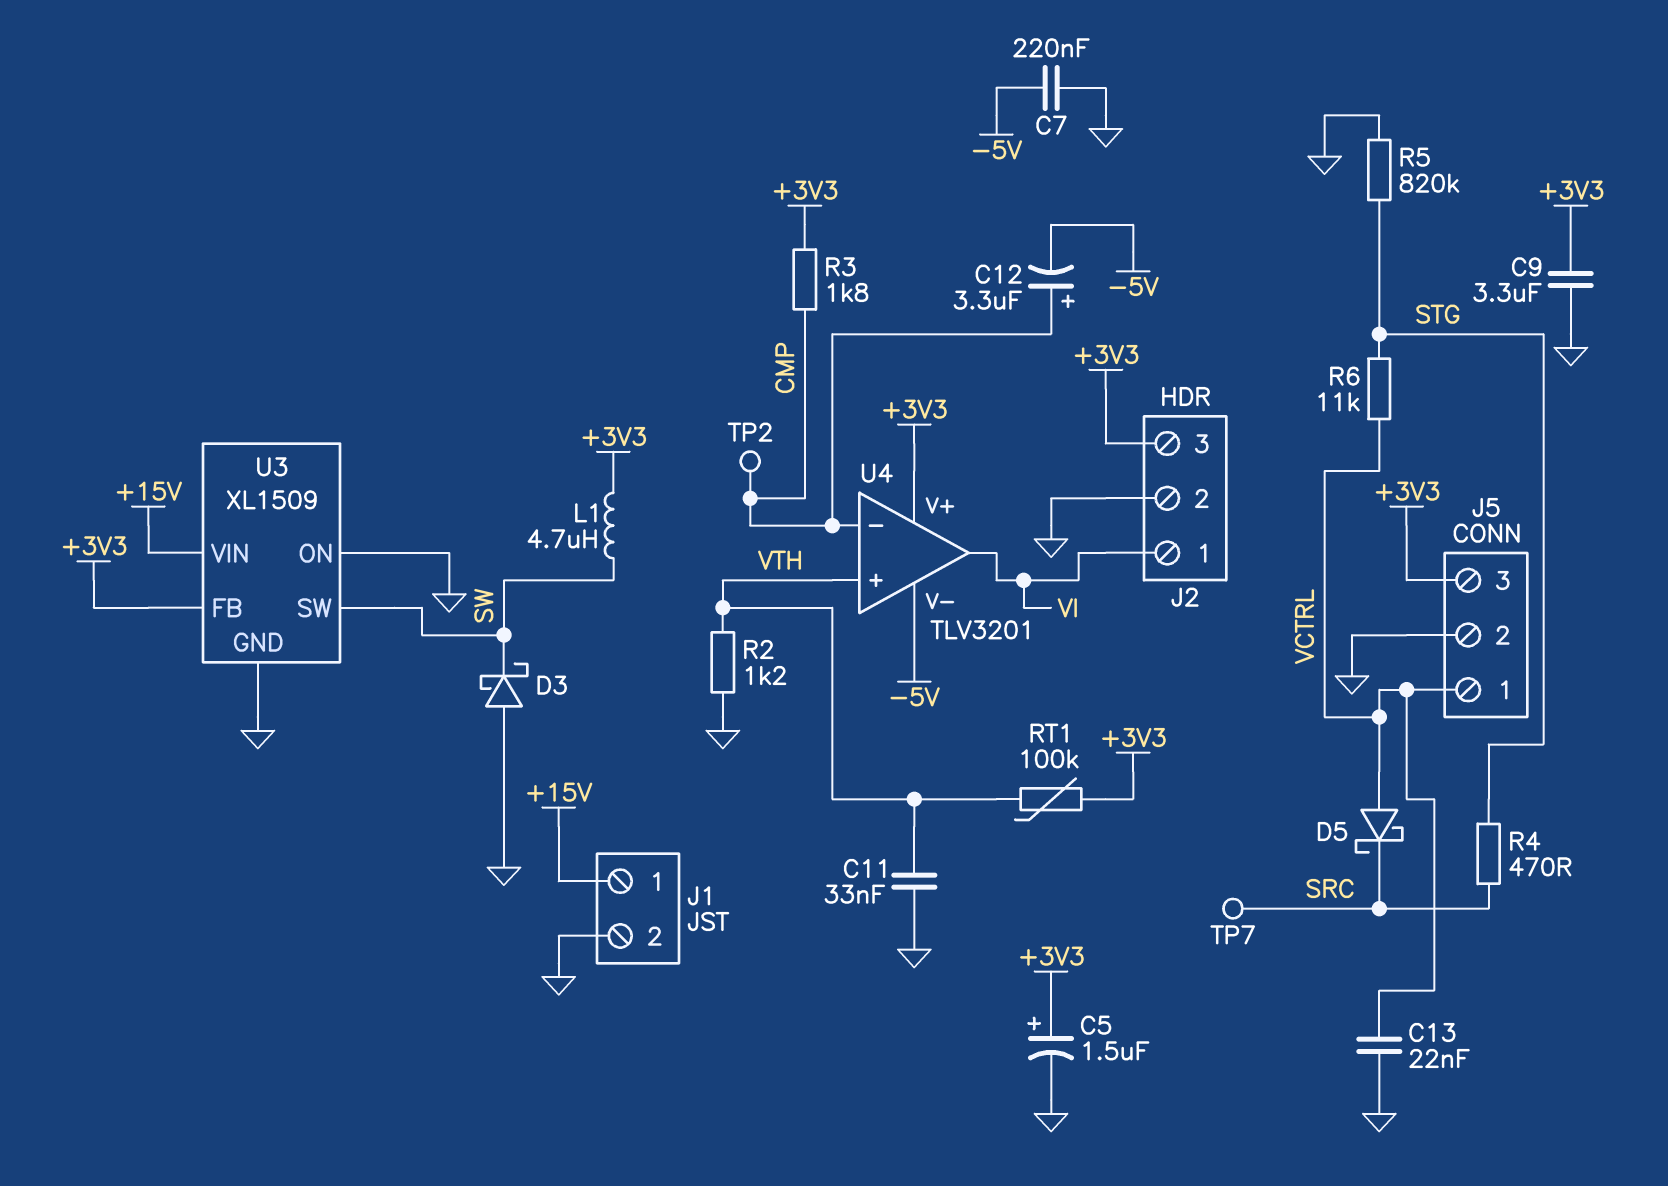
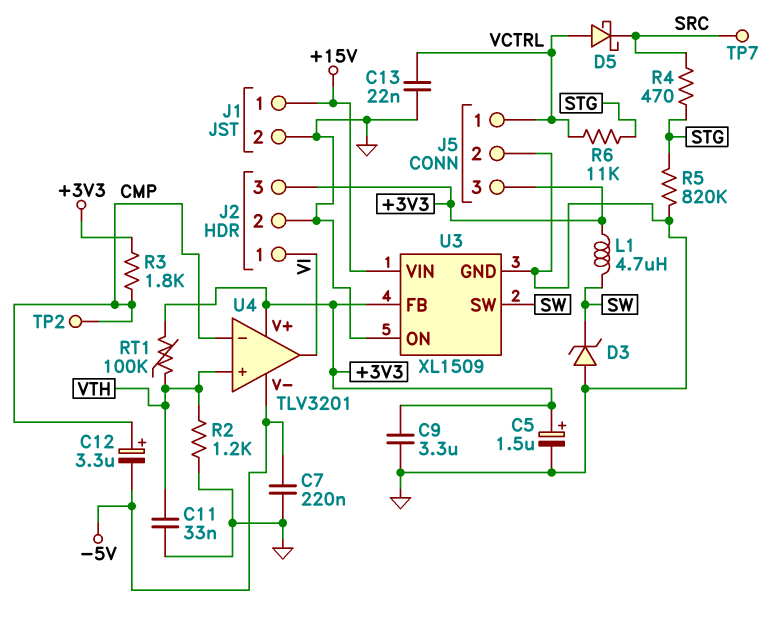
D3: schottky (A GND, K SW) -> zener (A GND, K SW)

